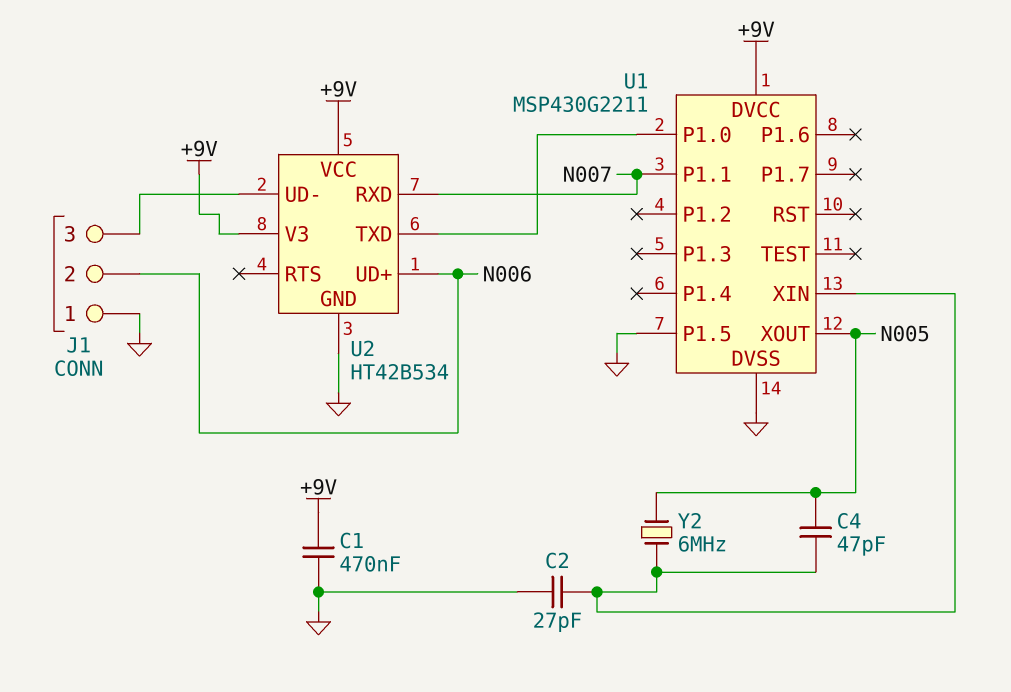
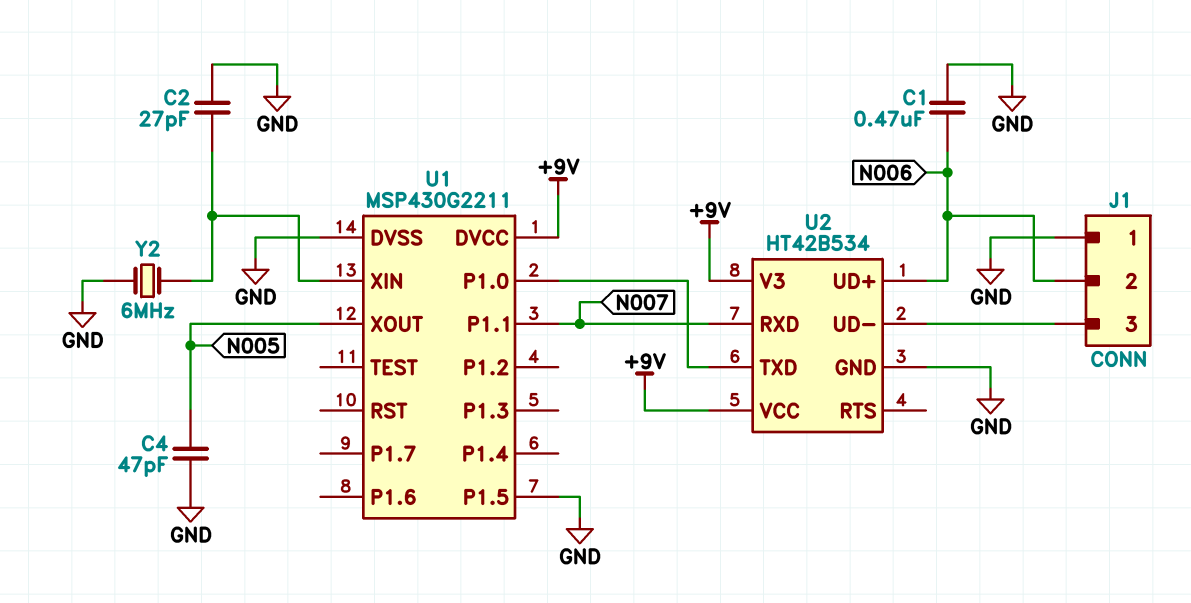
C1: 470nF (+9V, GND) -> 470nF (GND, N006)
C4: 47pF (N005, U1/XIN) -> 47pF (GND, N005)
Y2: 6MHz (N005, U1/XIN) -> 6MHz (GND, U1/XIN)

